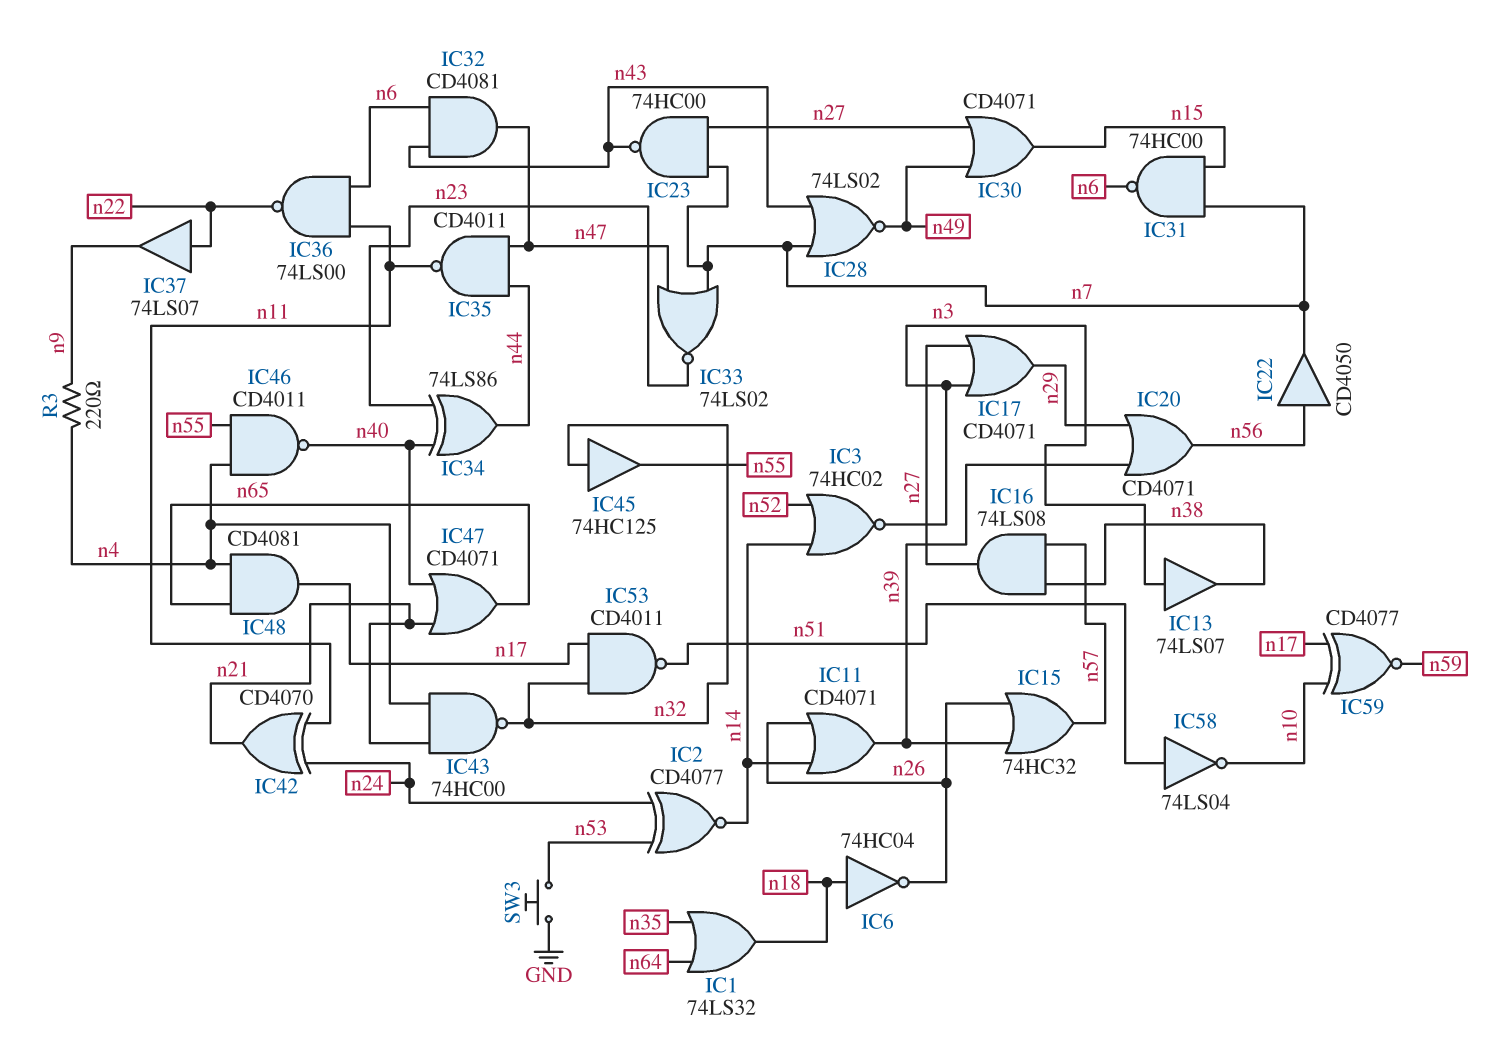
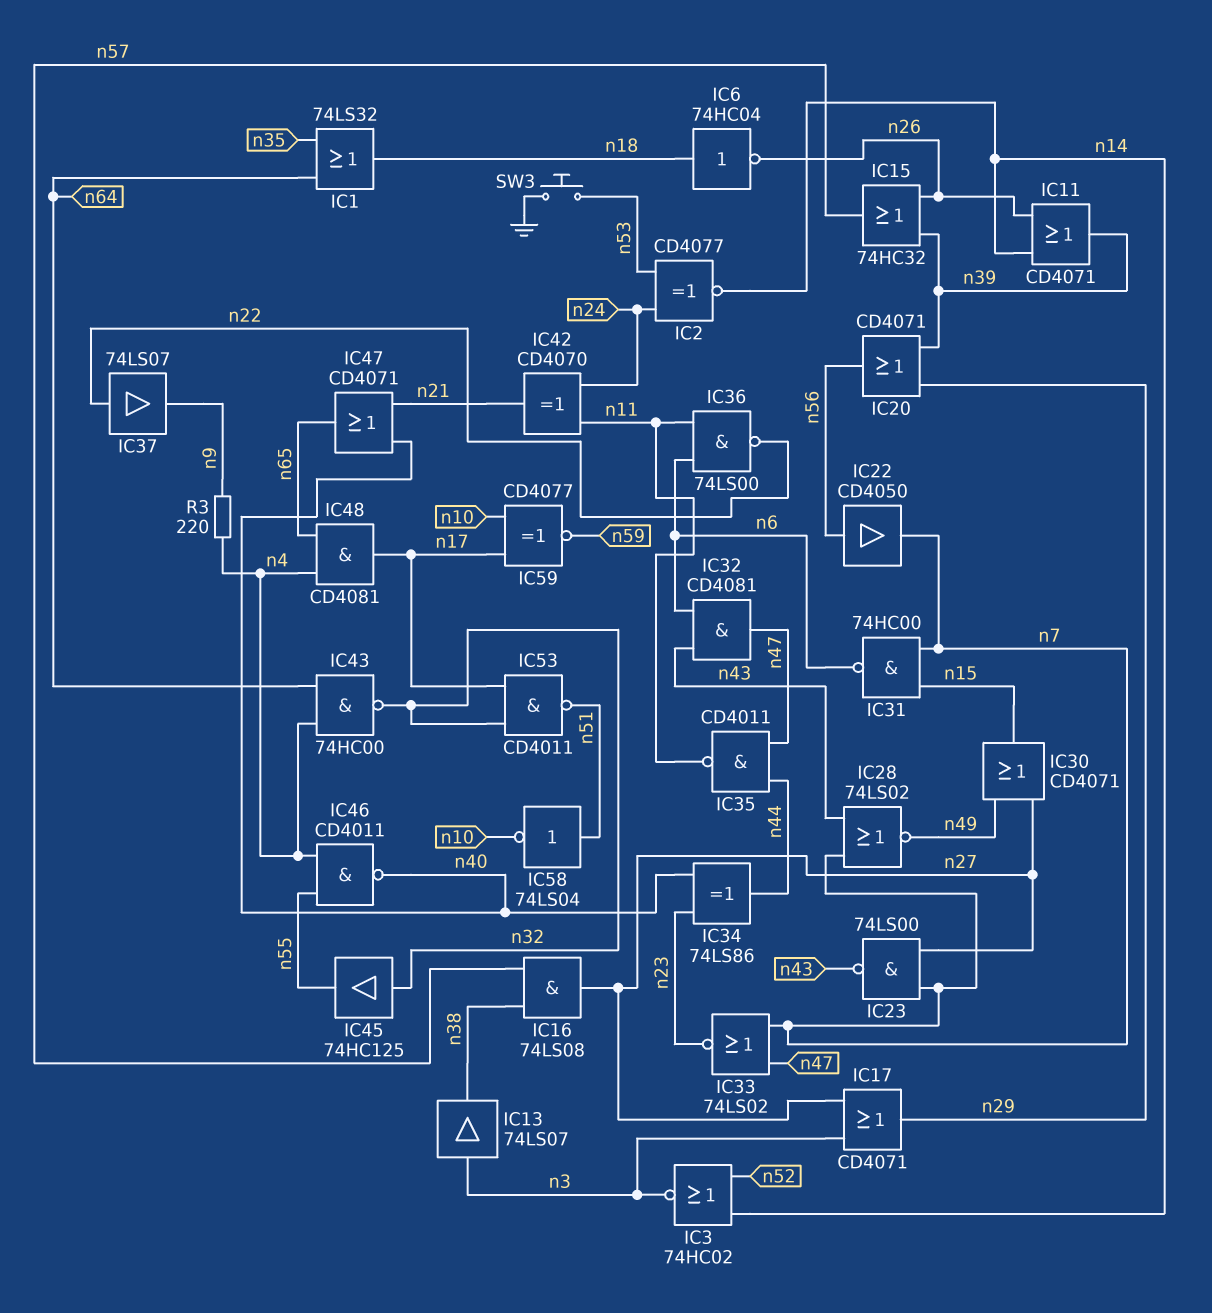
IC23: NAND 74HC00 (in n7, in n27, out n43) -> NAND 74LS00 (in n7, in n27, out n43)
IC43: NAND 74HC00 (in n4, in n21, out n32) -> NAND 74HC00 (in n4, in n64, out n32)

